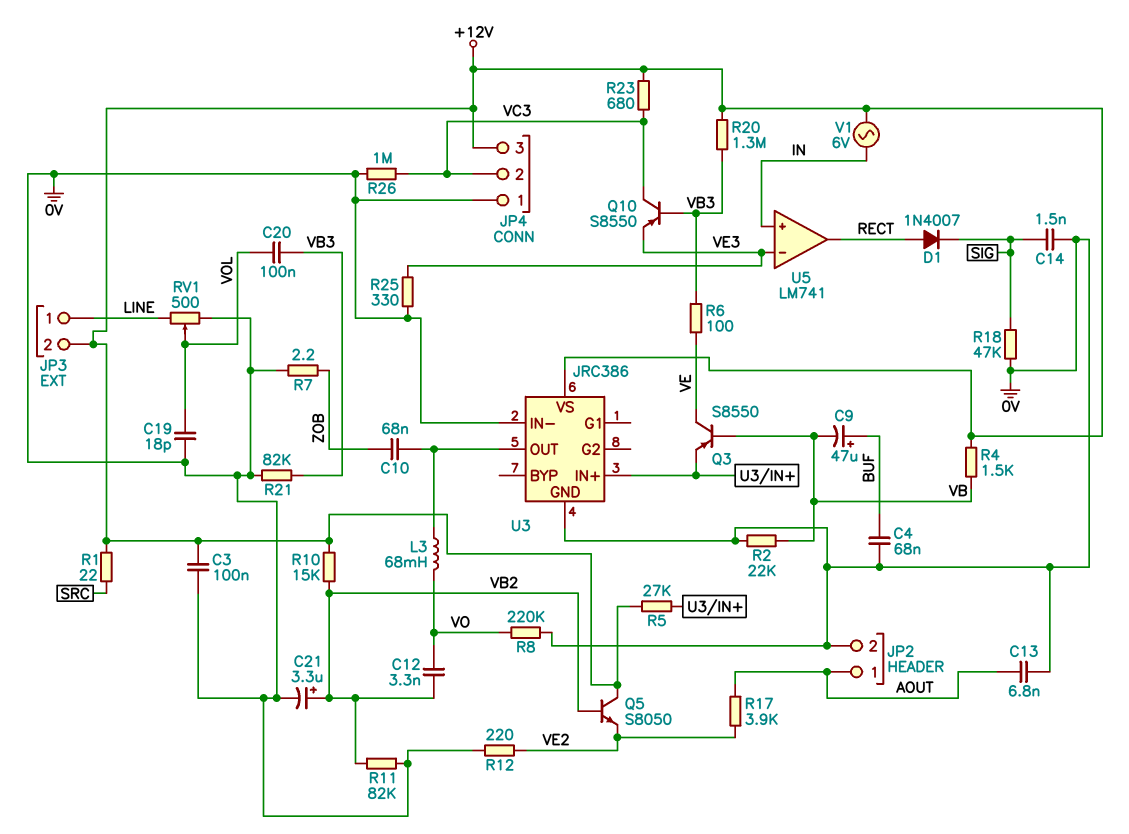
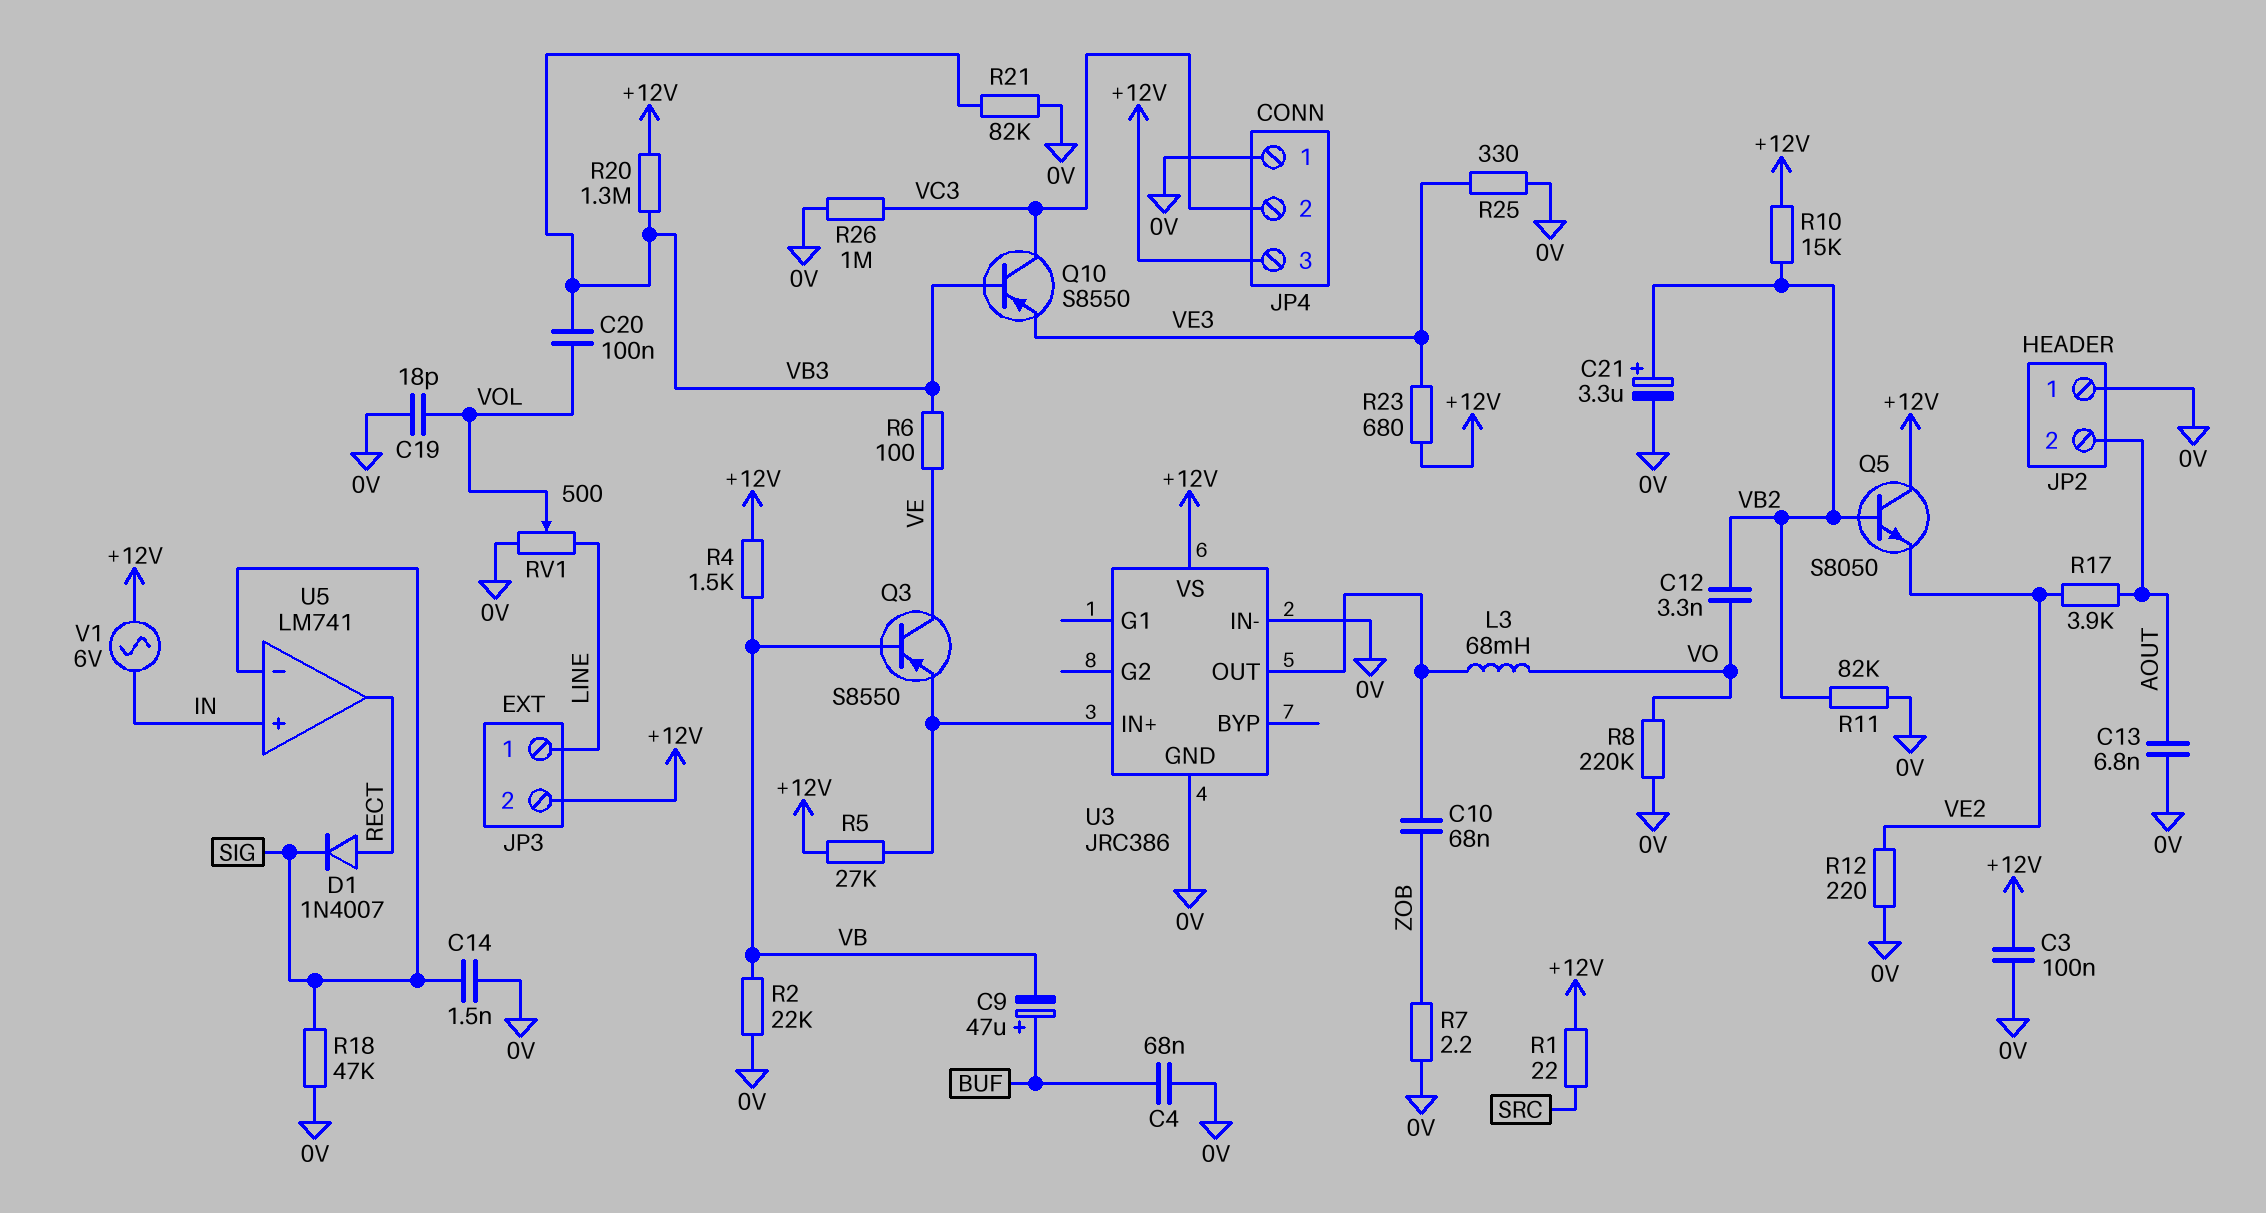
JP2 pin 1: AOUT -> 0V
JP2 pin 2: 0V -> AOUT
R23: 680 (+12V, VC3) -> 680 (+12V, VE3)
U5 pin in-: VE3 -> SIG

